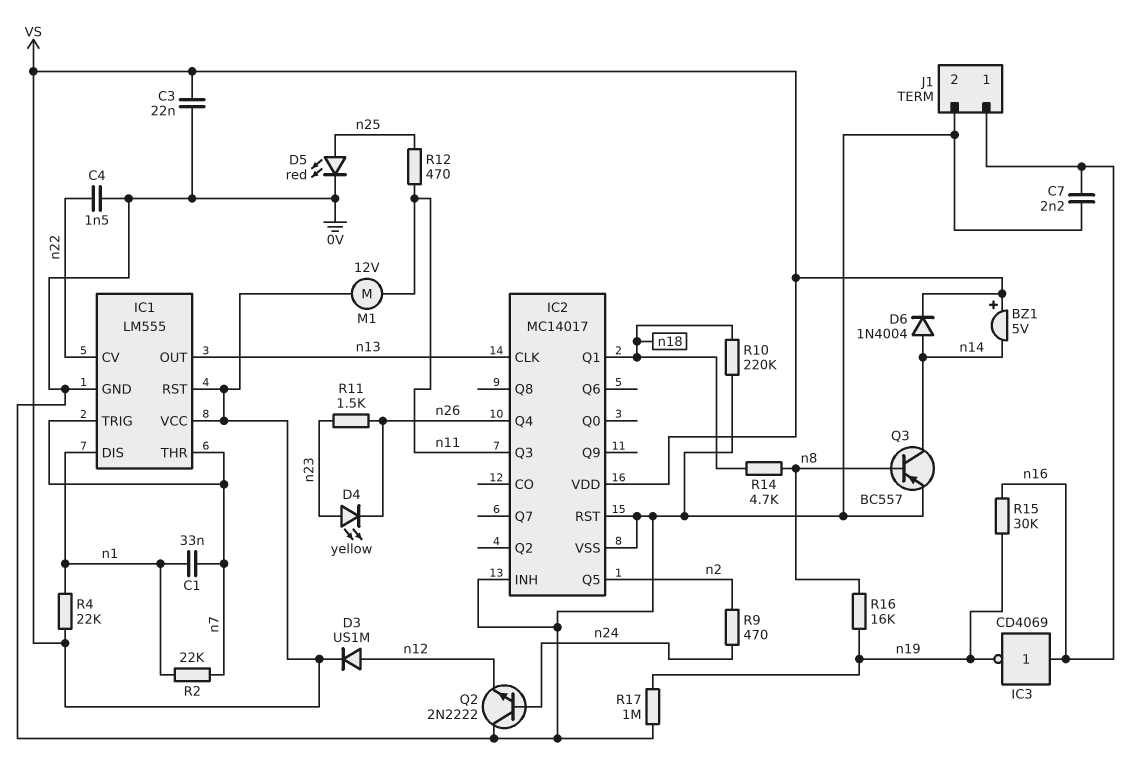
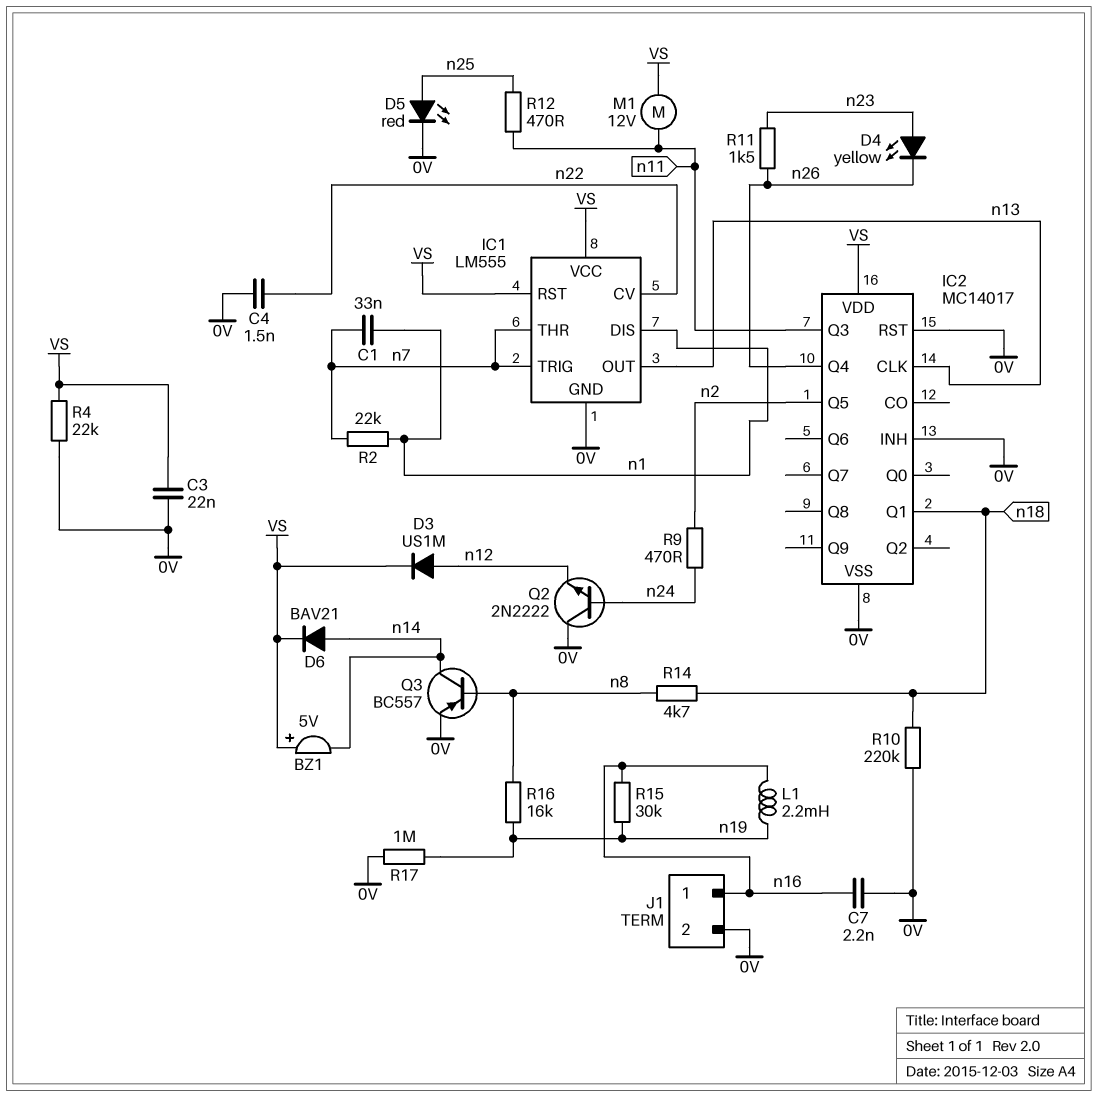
D6: diode 1N4004 (A n14, K VS) -> diode BAV21 (A n14, K VS)
IC3: NOT CD4069 (in n16, out n19) -> none
L1: none -> 2.2mH (n16, n19)
R4: 22k (VS, n1) -> 22k (0V, VS)

